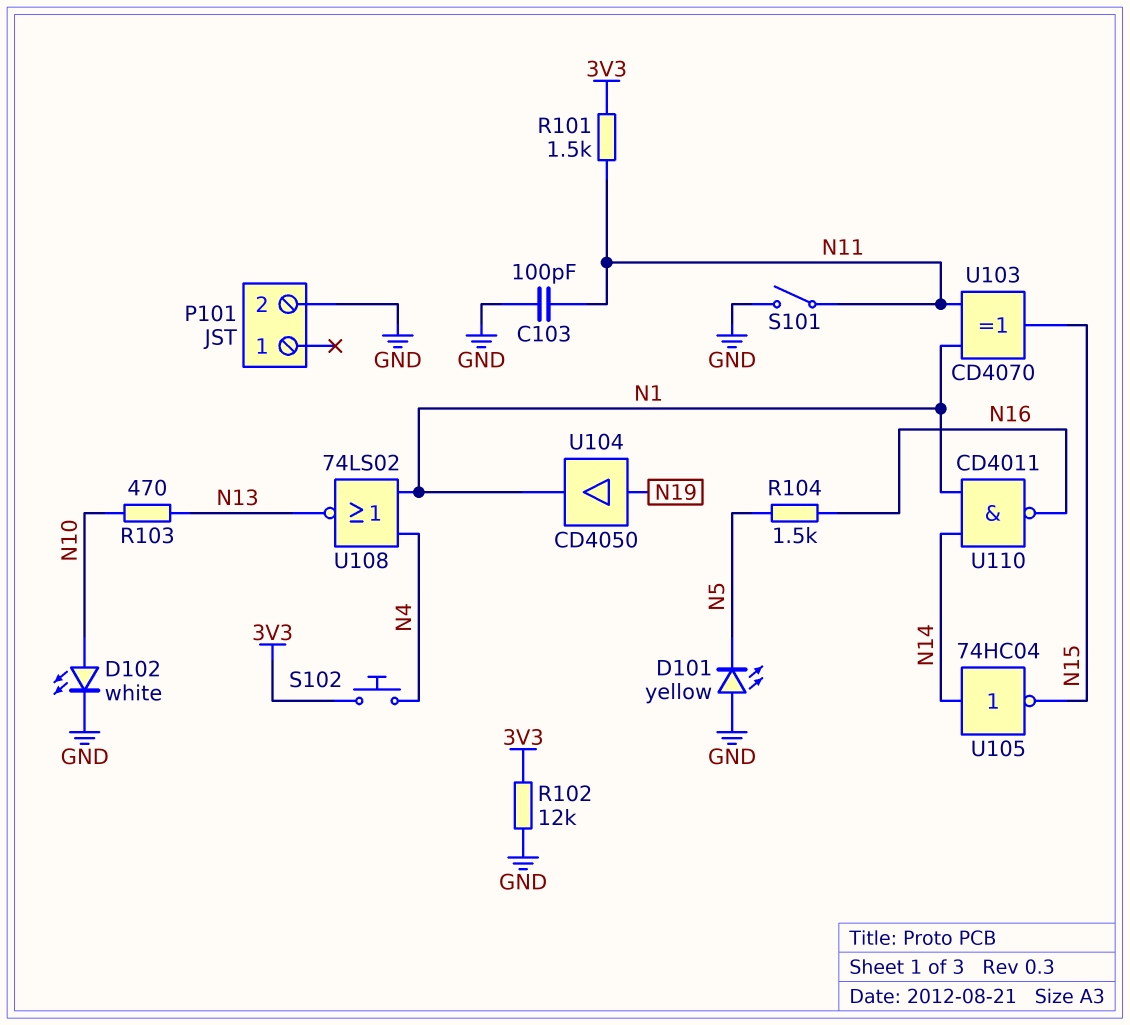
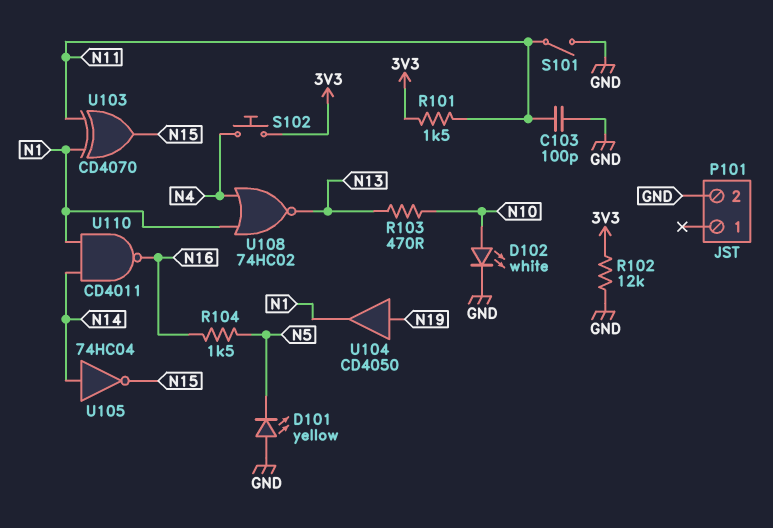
U108: NOR 74LS02 (in N1, in N4, out N13) -> NOR 74HC02 (in N1, in N4, out N13)

